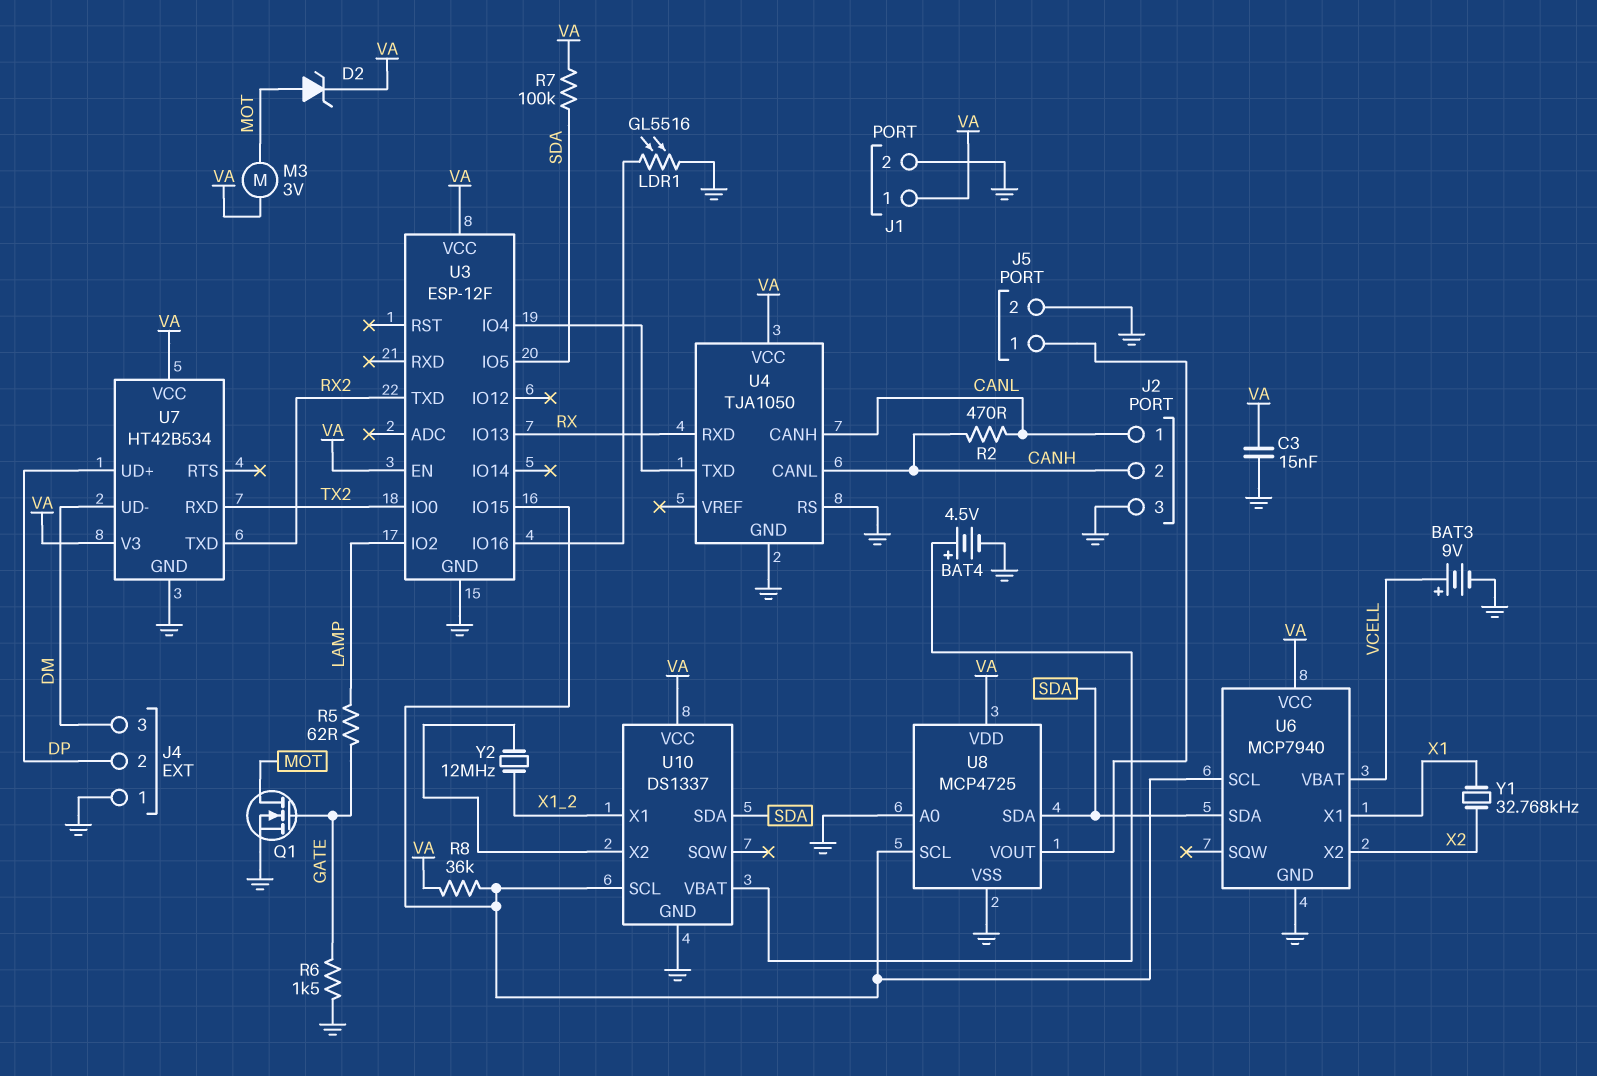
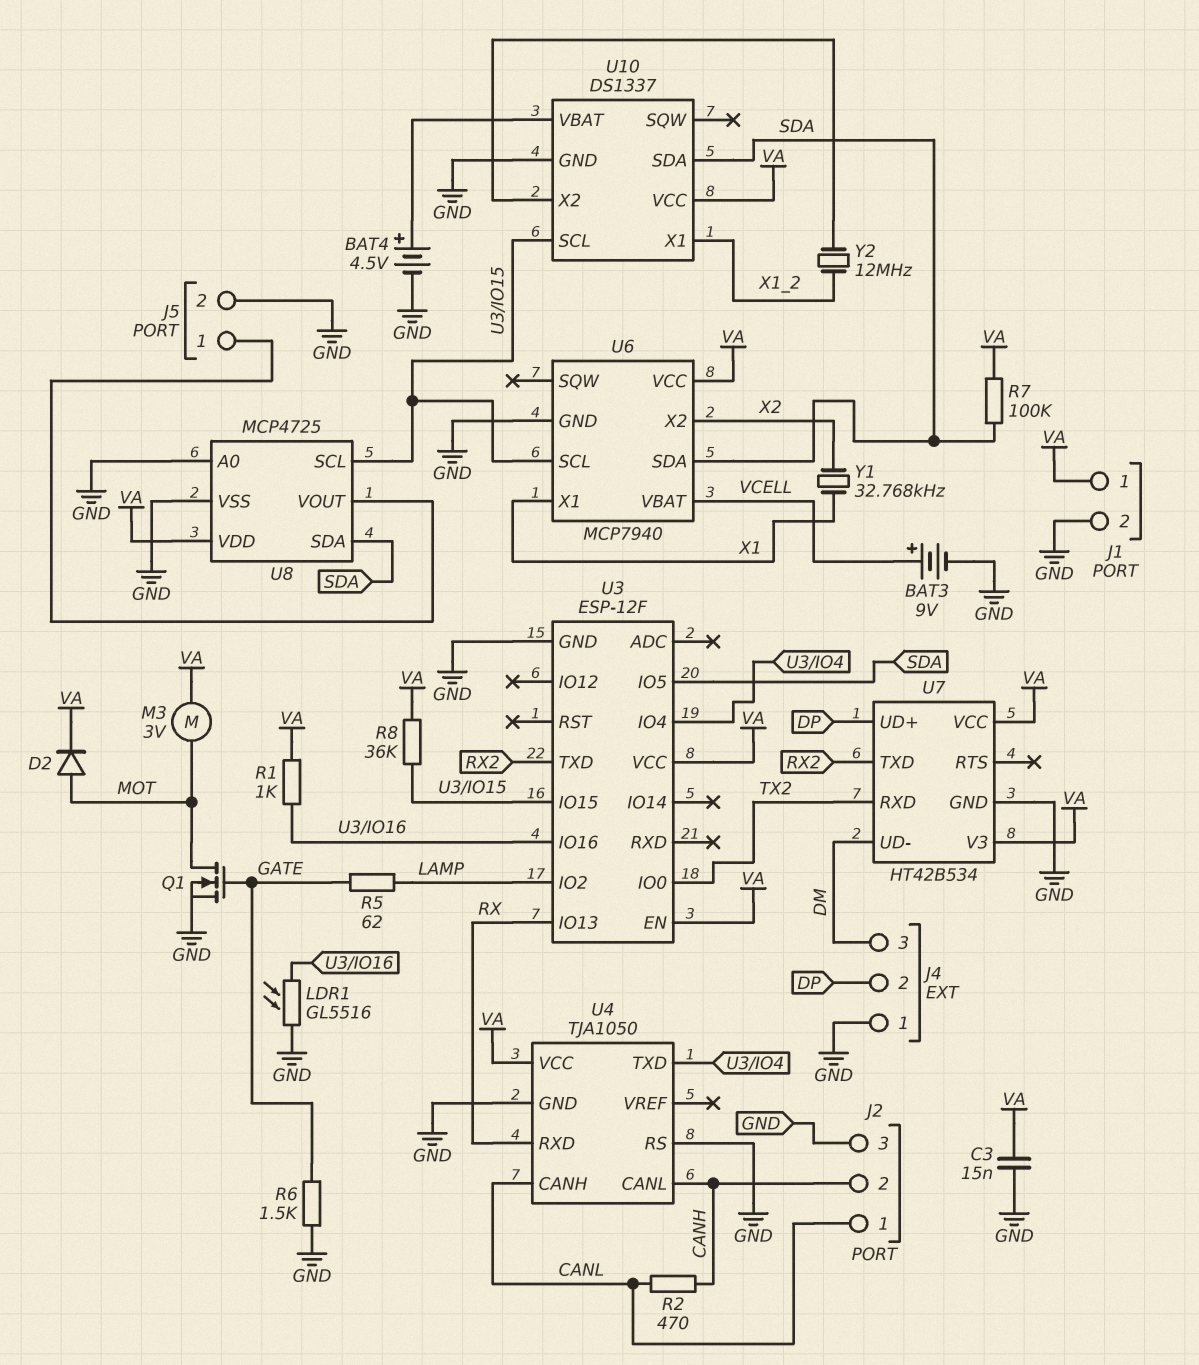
D2: zener (A MOT, K VA) -> diode (A MOT, K VA)
R1: none -> 1k (U3/IO16, VA)

